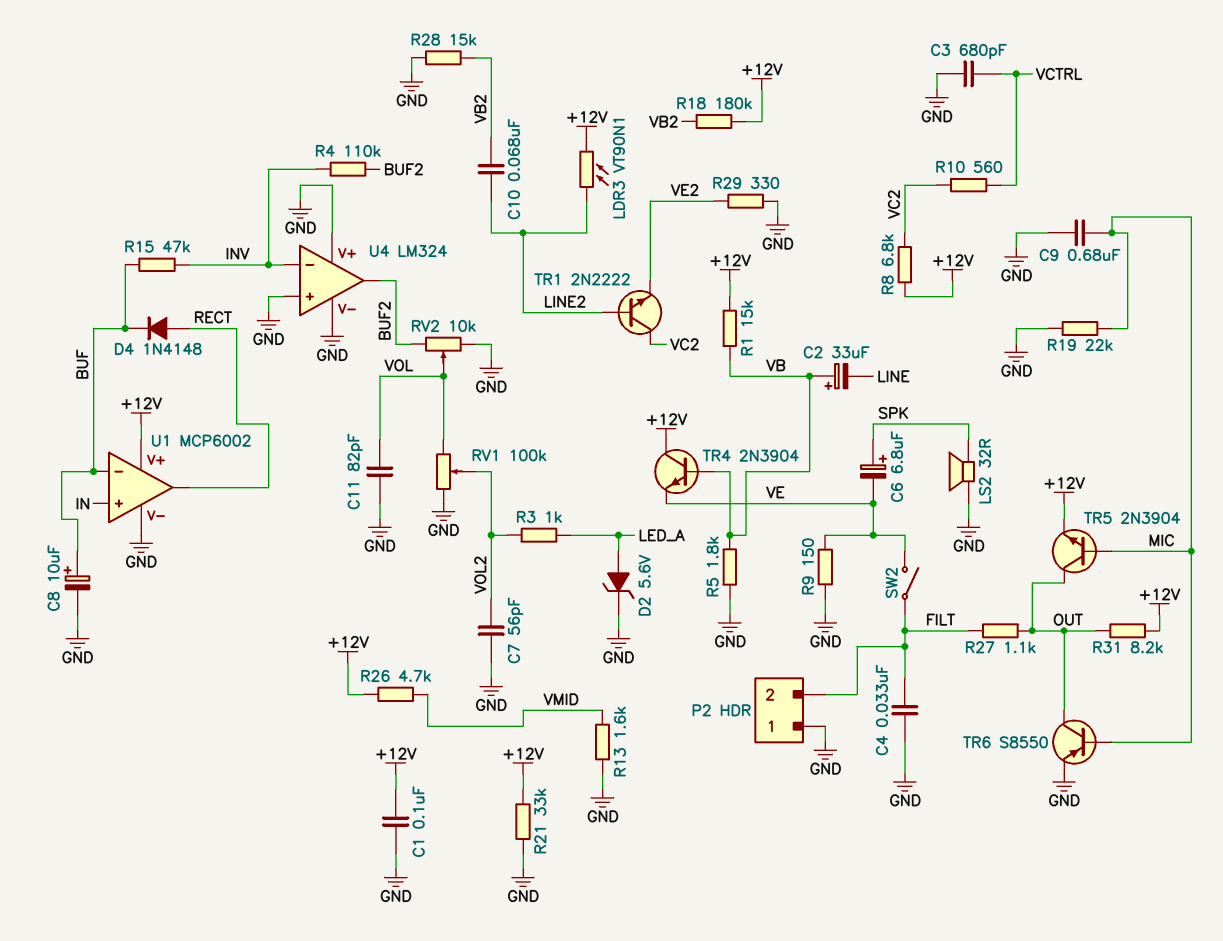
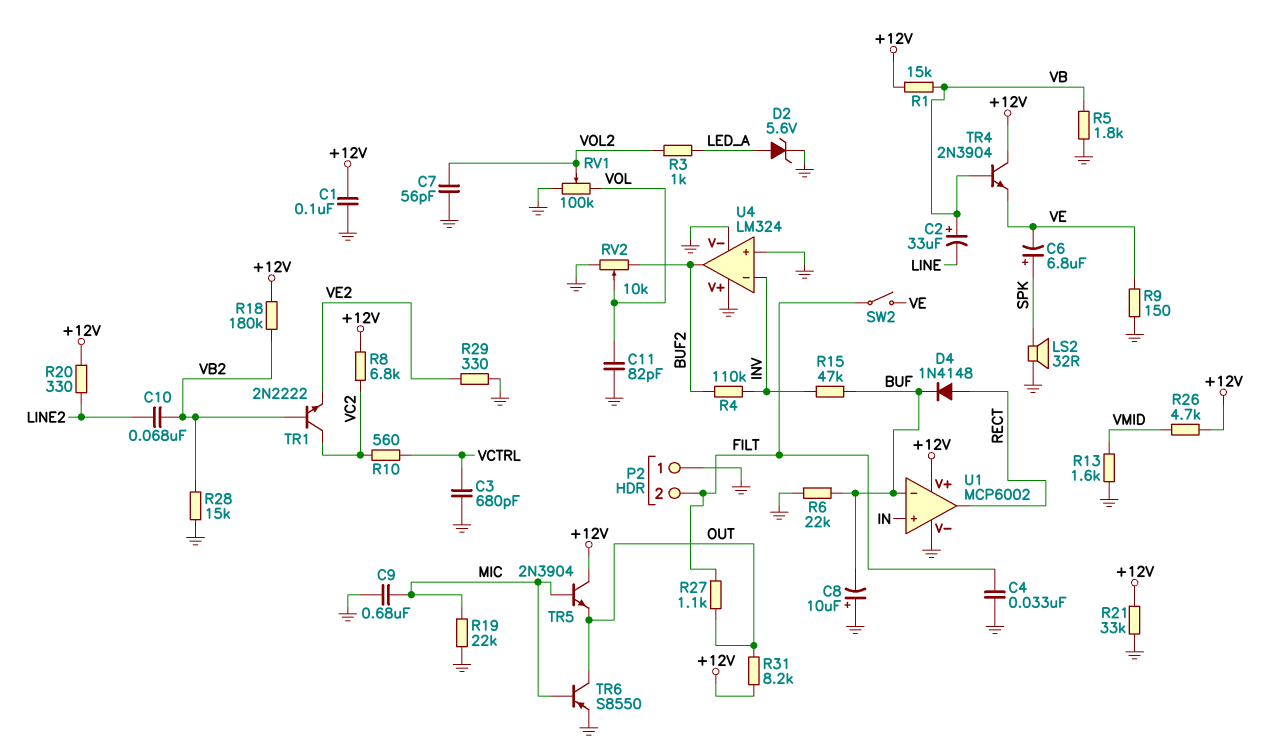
C8: 10uF (plus BUF, minus GND) -> 10uF (plus GND, minus BUF)
LDR3: VT90N1 (+12V, LINE2) -> none
R6: none -> 22k (BUF, GND)
R20: none -> 330 (+12V, LINE2)
TR1: NPN 2N2222 (B LINE2, C VC2, E VE2) -> NPN 2N2222 (B VB2, C VC2, E VE2)
TR5: NPN 2N3904 (B MIC, C OUT, E +12V) -> NPN 2N3904 (B MIC, C +12V, E OUT)

